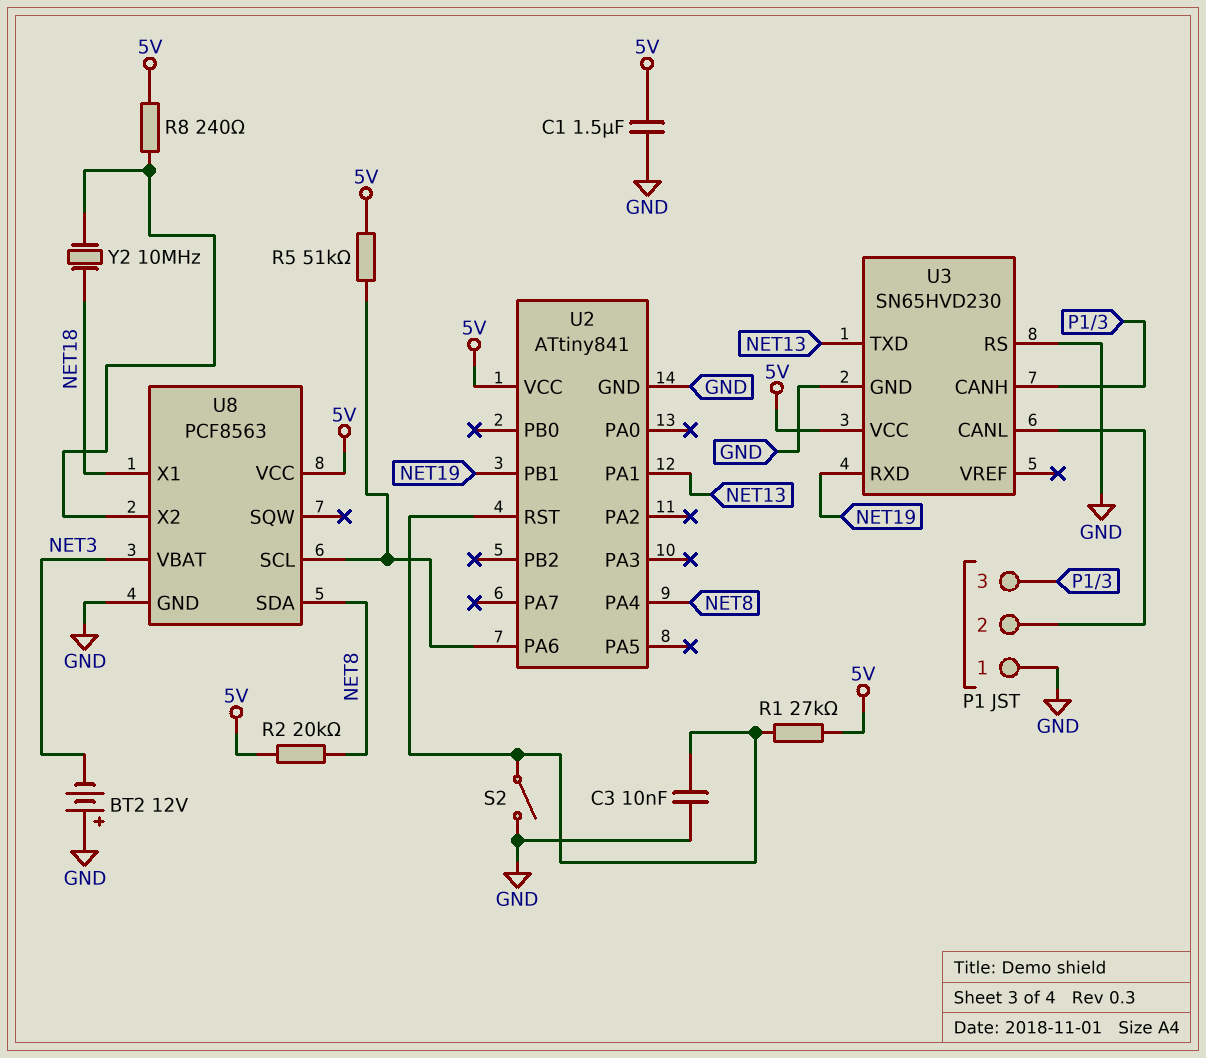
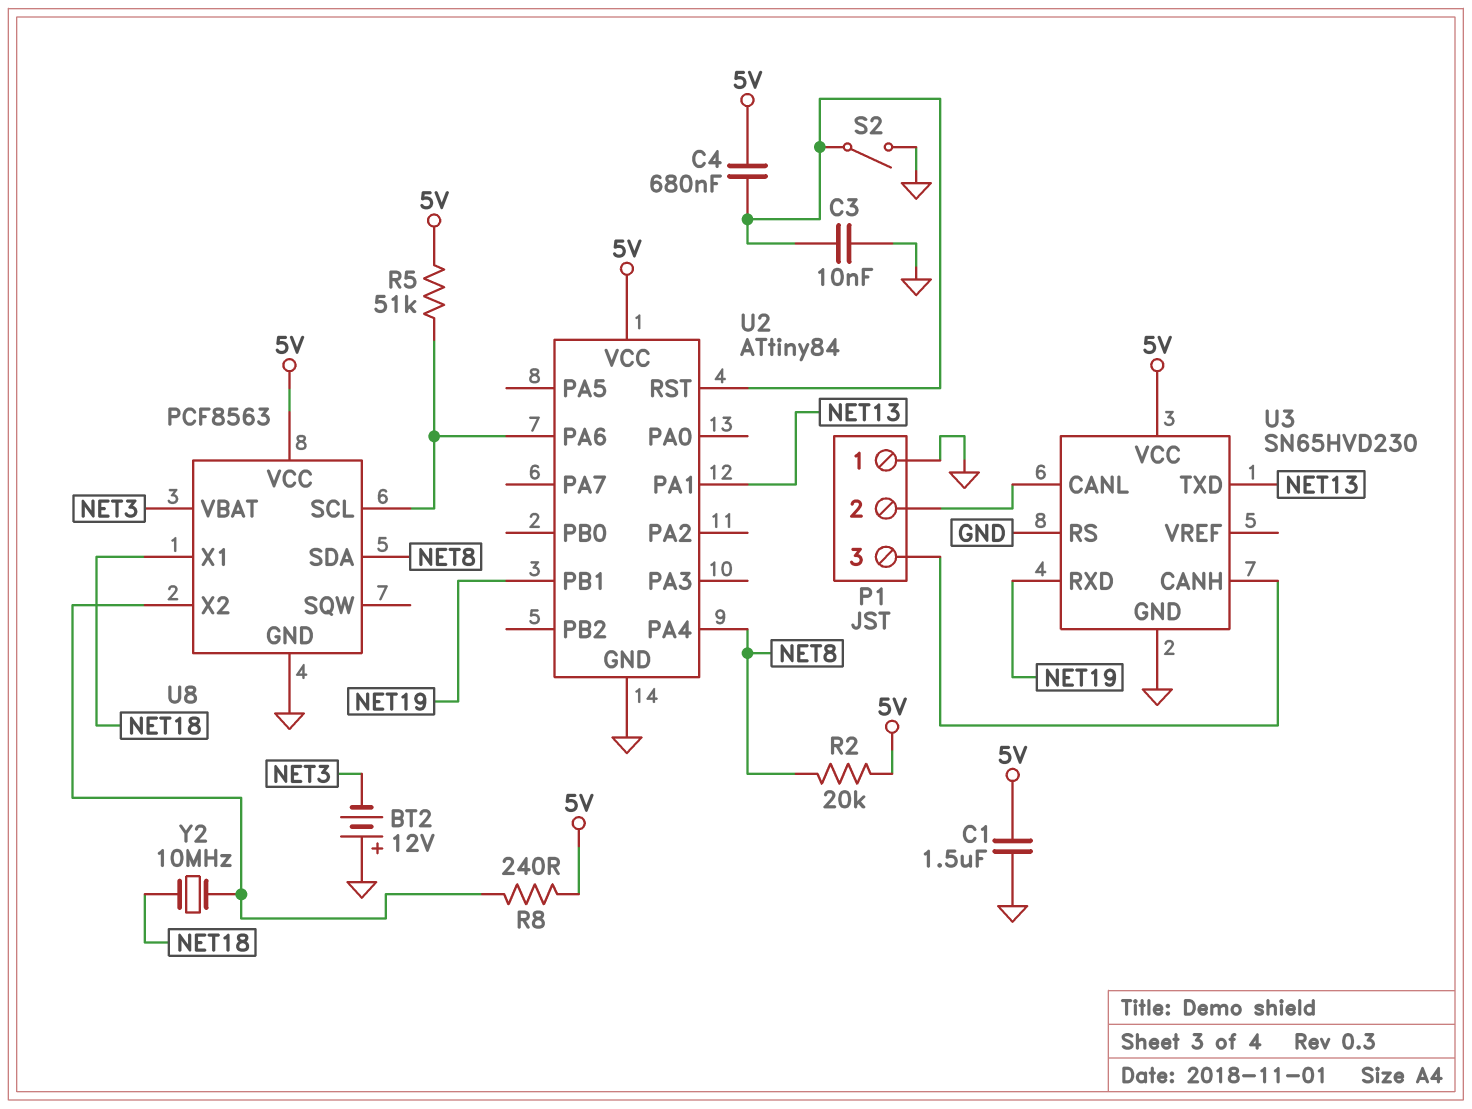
C4: none -> 680nF (5V, U2/RST)
R1: 27k (5V, U2/RST) -> none
U2: ATtiny841 -> ATtiny84

